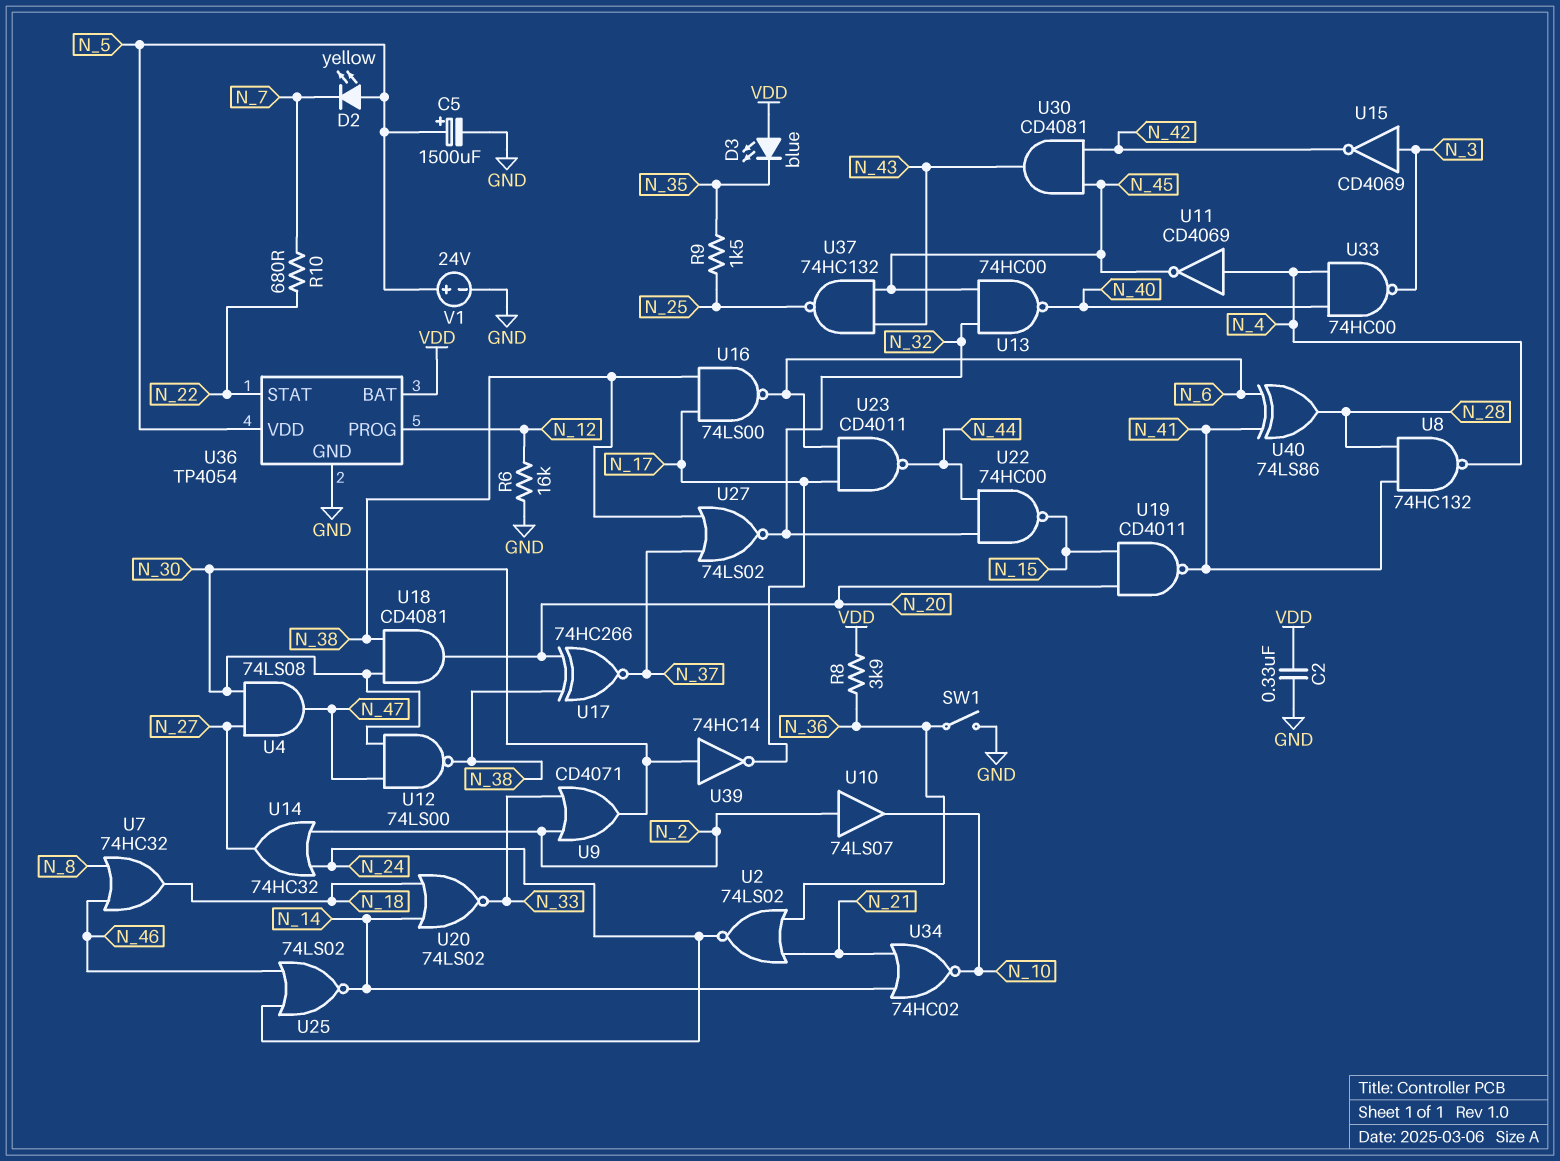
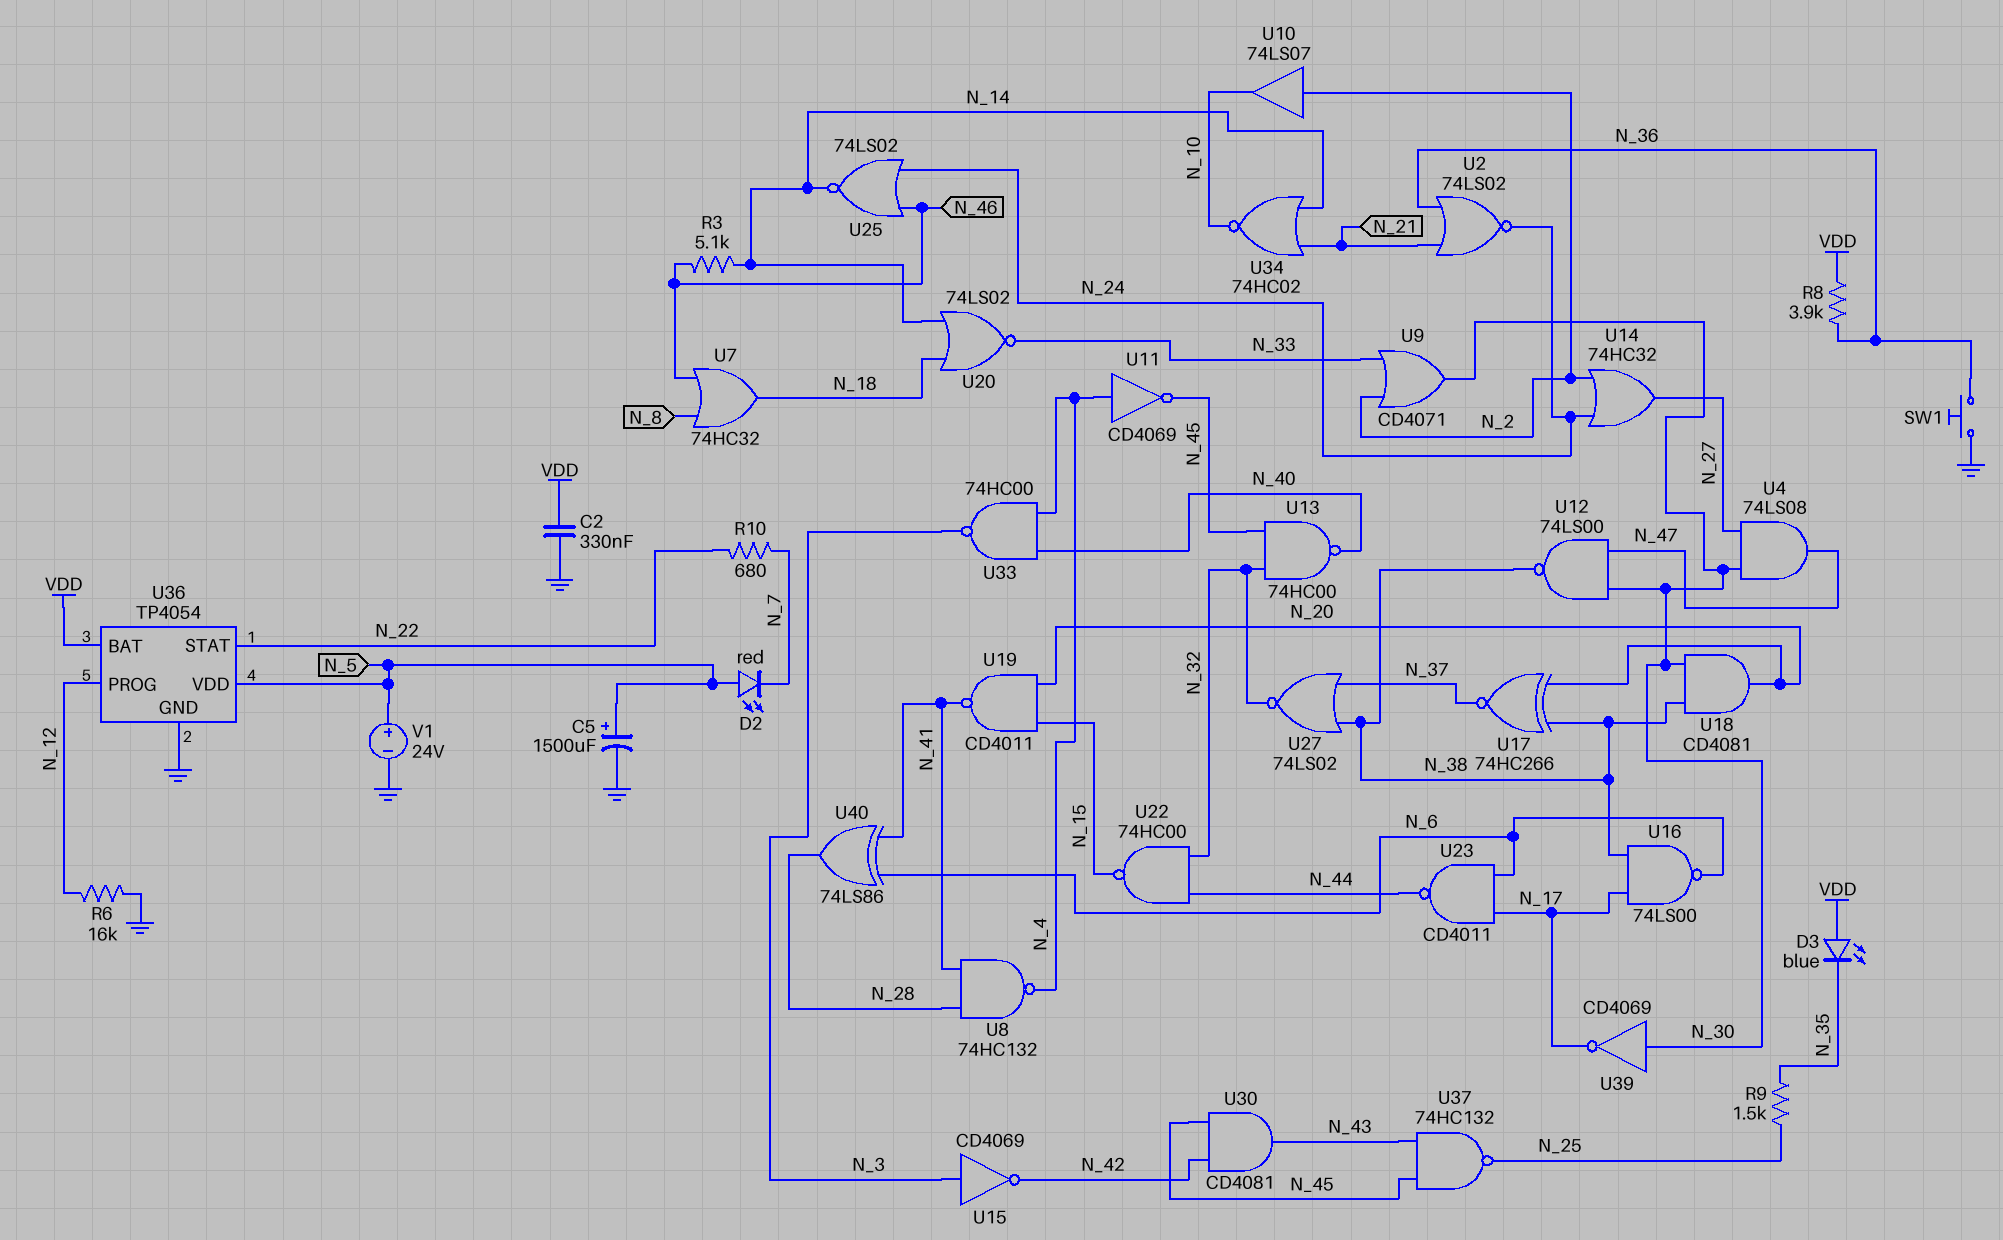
D2: LED yellow (A N_5, K N_7) -> LED red (A N_5, K N_7)
R3: none -> 5.1k (N_14, N_46)
SW1: switch (GND, N_36) -> button (GND, N_36)
U39: NOT 74HC14 (in N_30, out N_17) -> NOT CD4069 (in N_30, out N_17)

